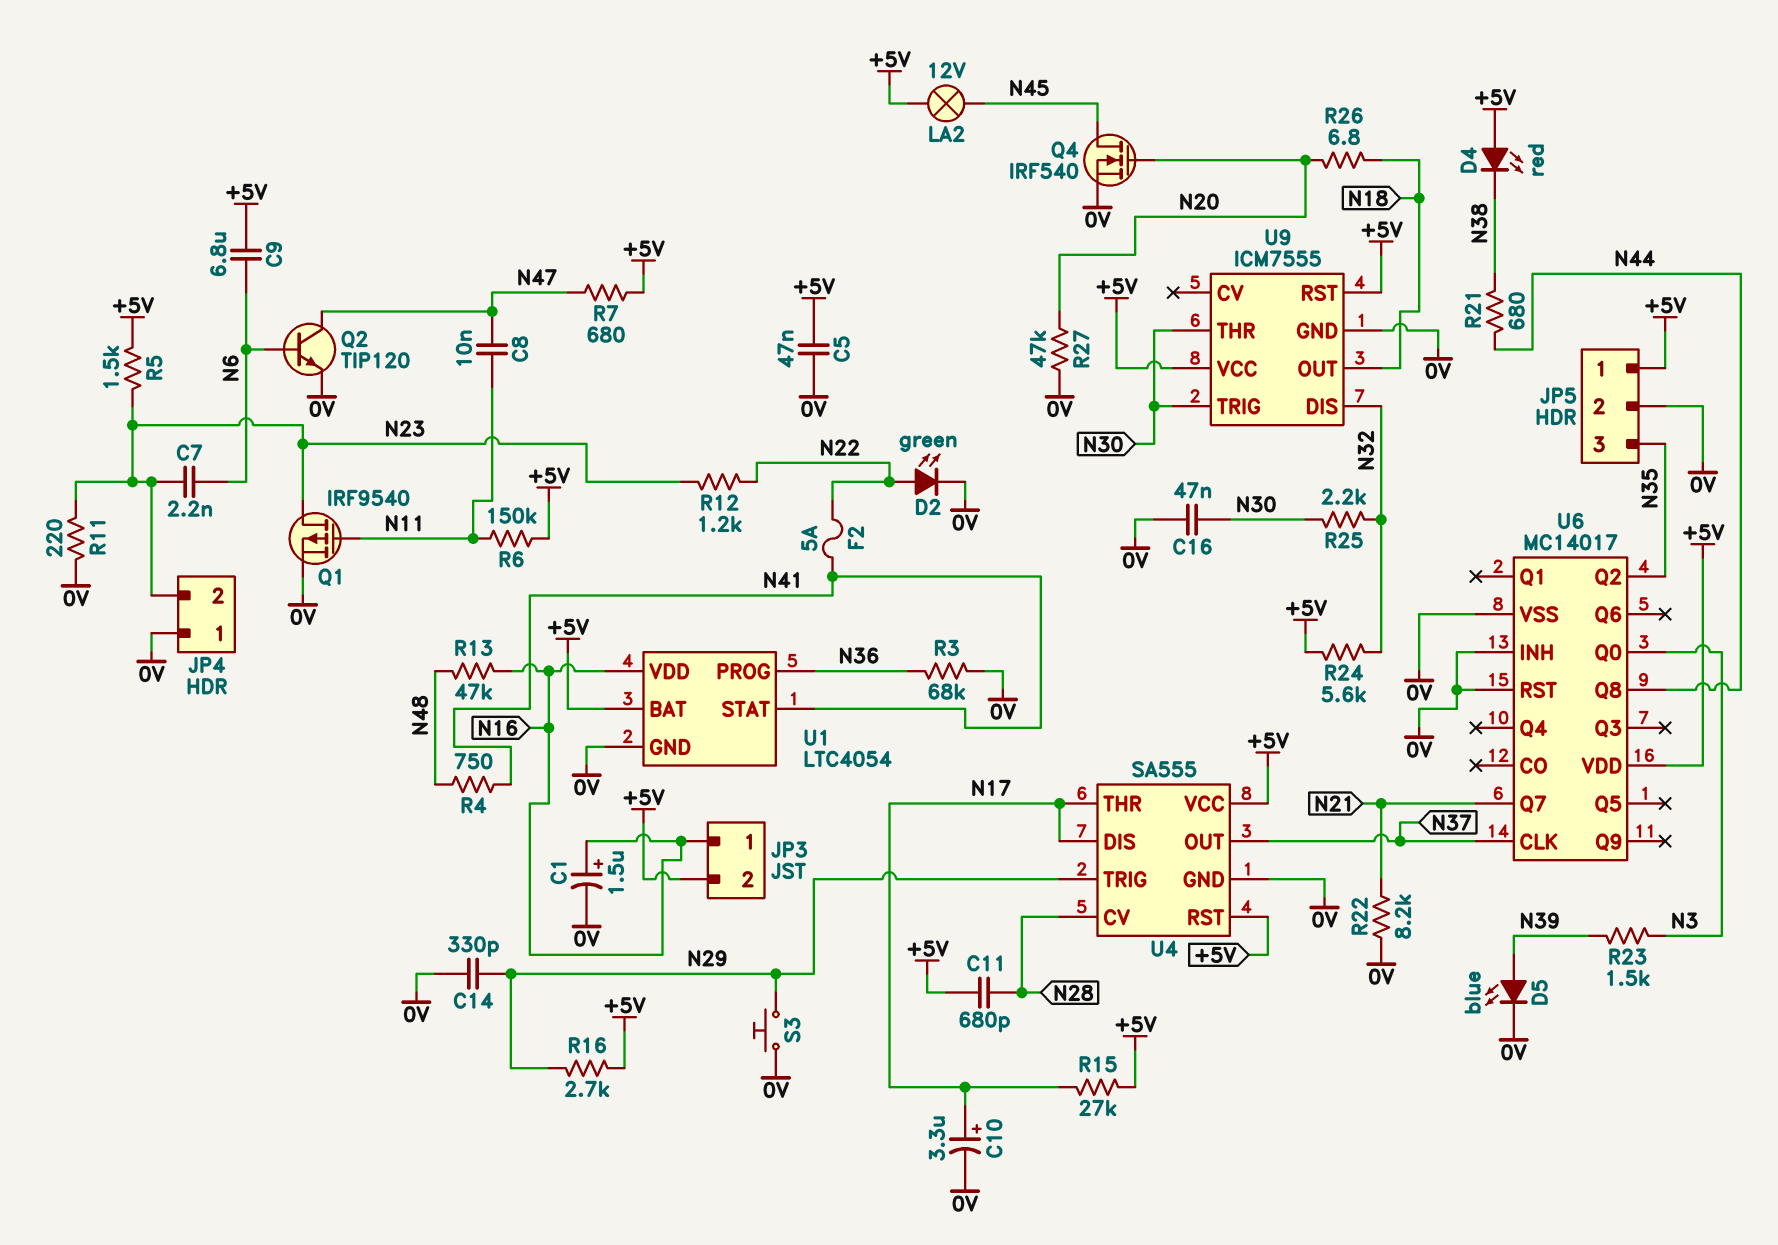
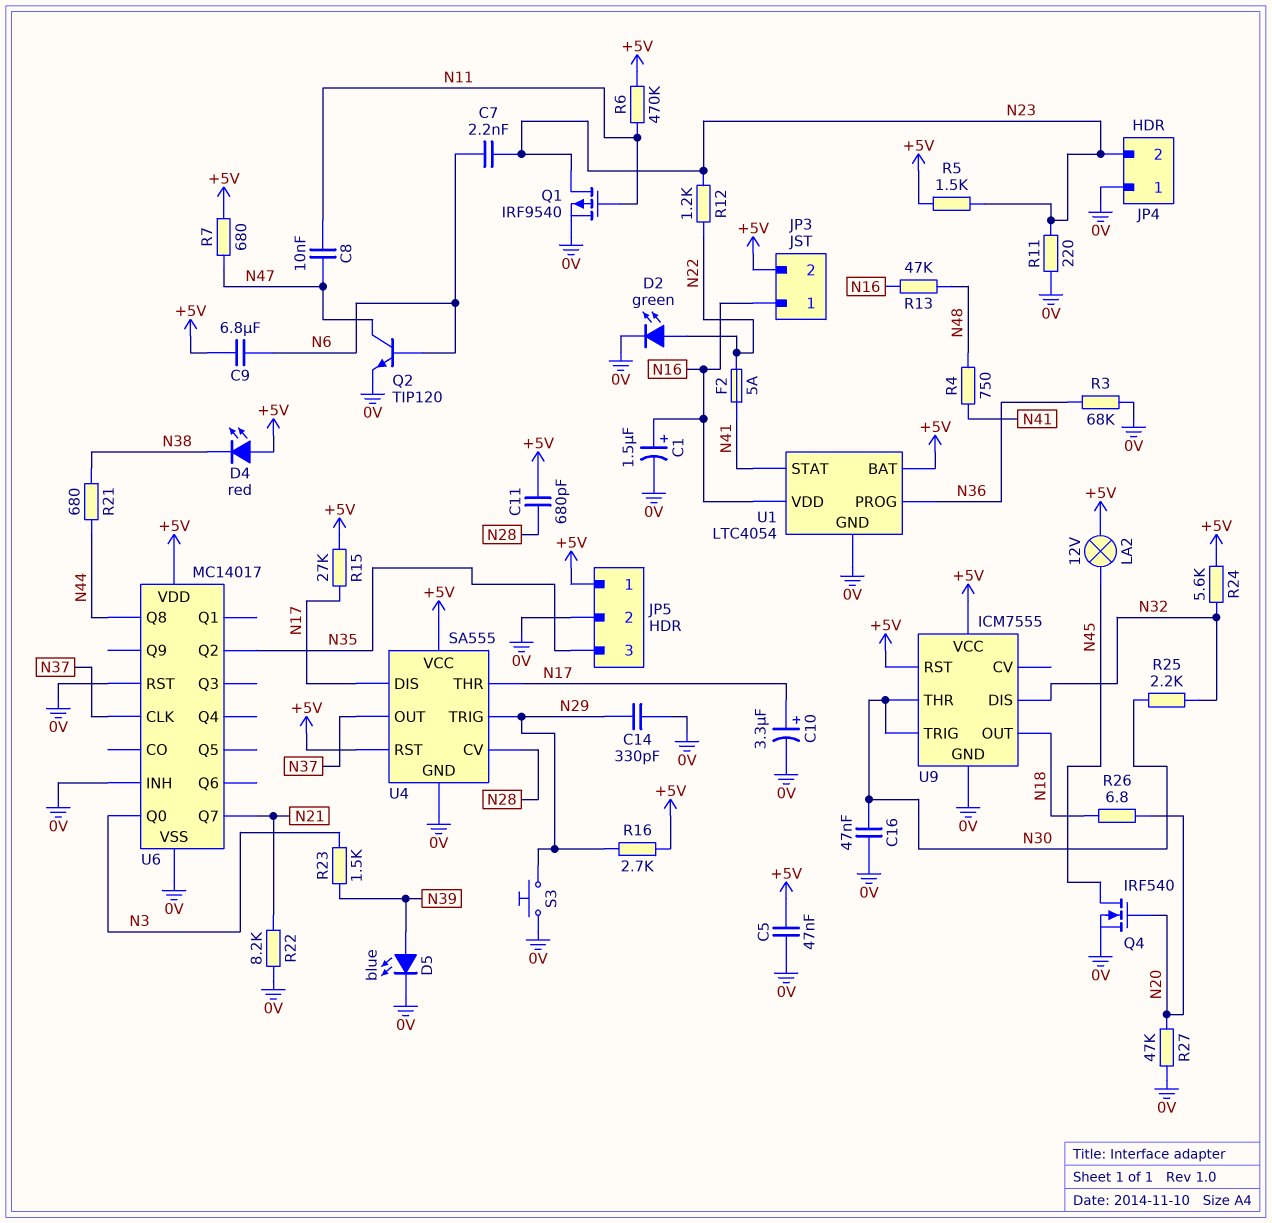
R6: 150k (+5V, N11) -> 470k (+5V, N11)

